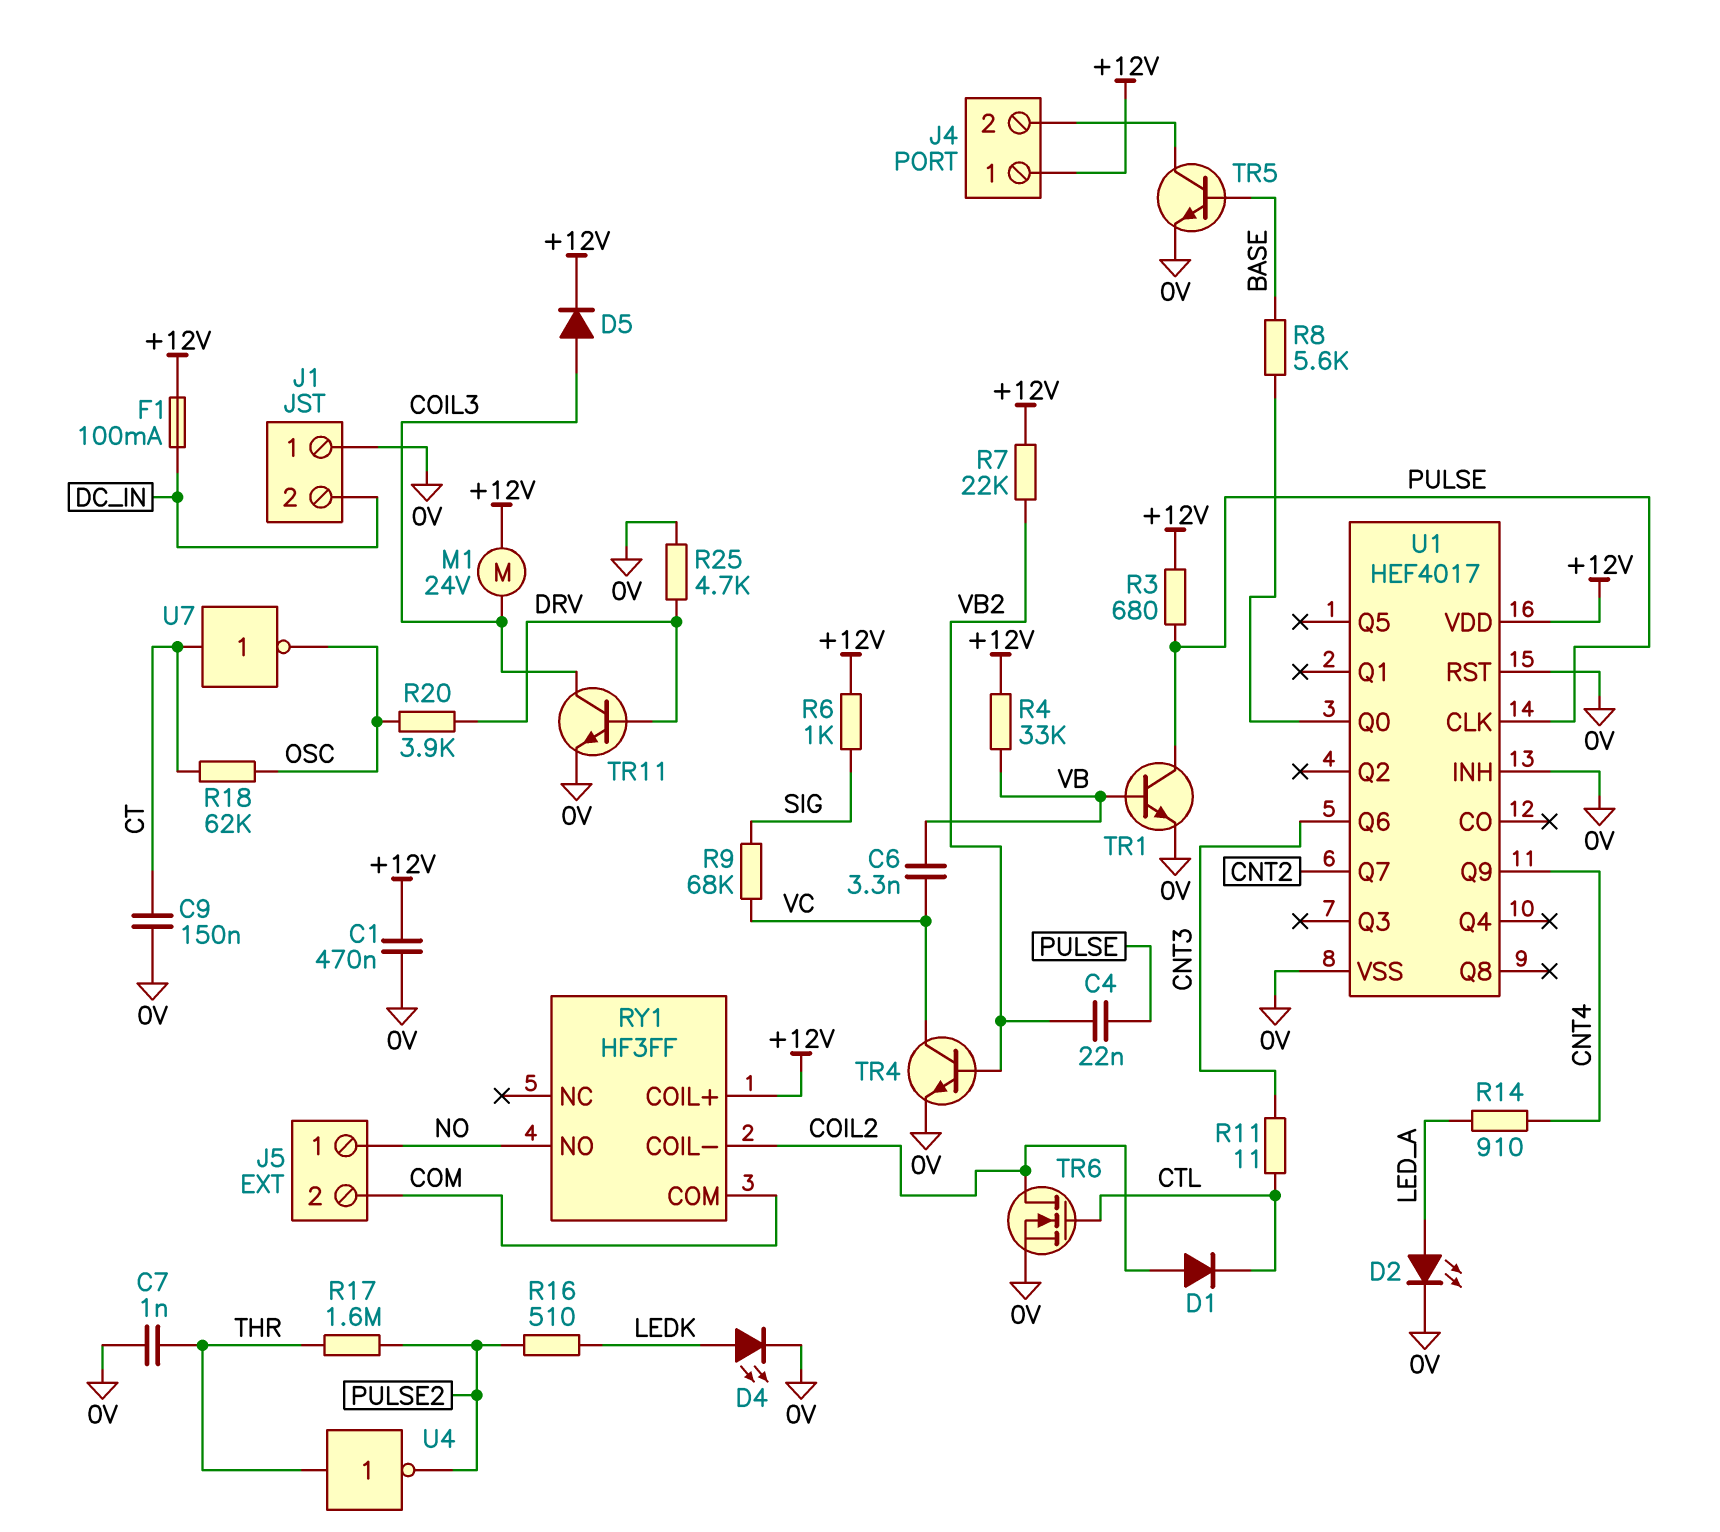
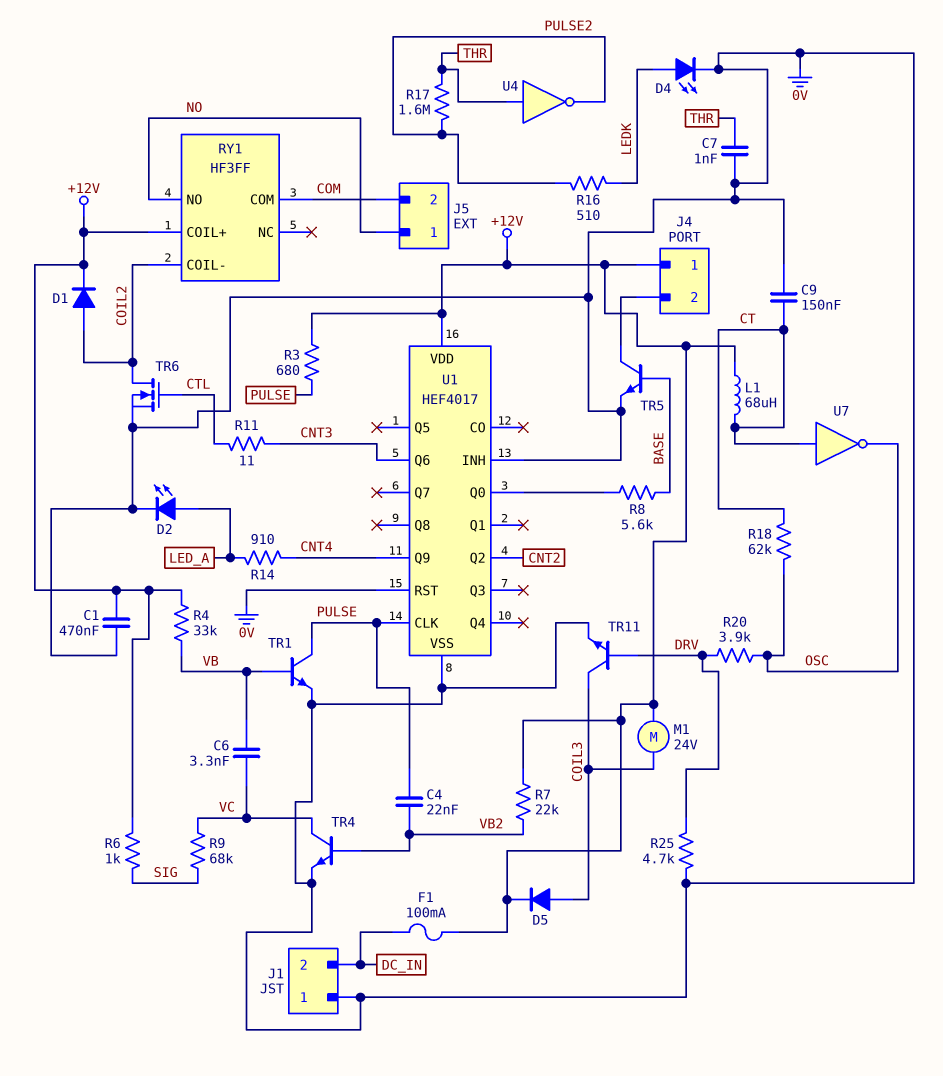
D1: diode (A COIL2, K CTL) -> diode (A COIL2, K +12V)
L1: none -> 68uH (+12V, CT)
U1 pin Q2: none -> CNT2
U1 pin Q7: CNT2 -> none

